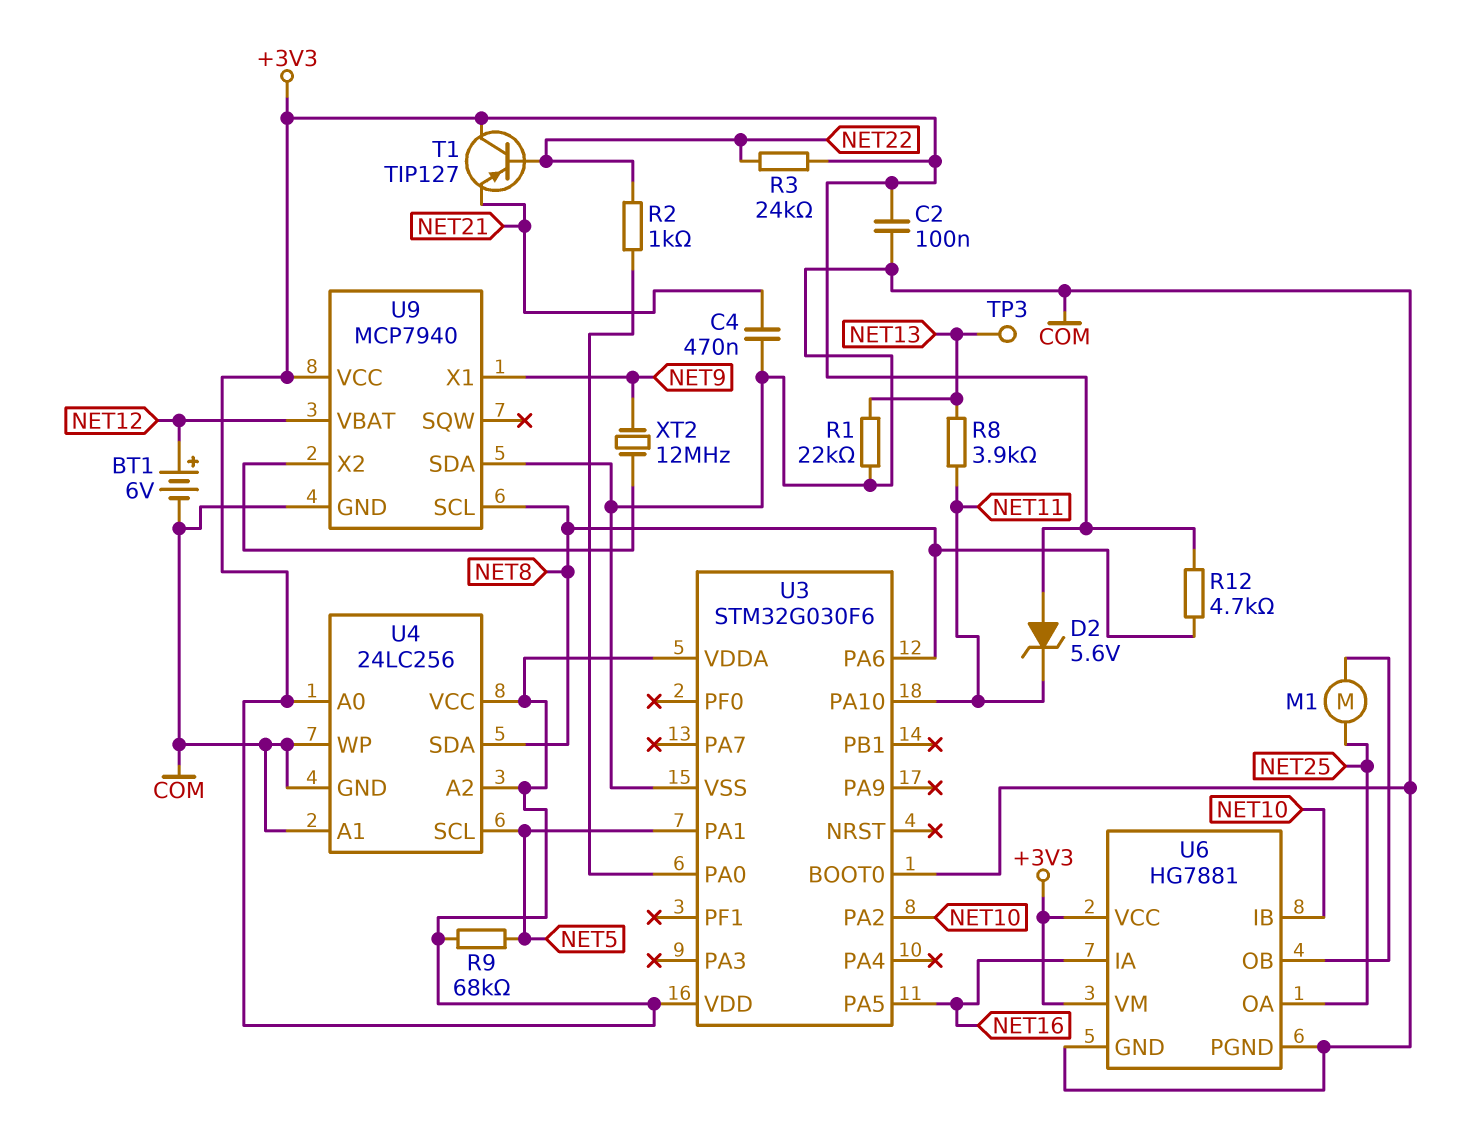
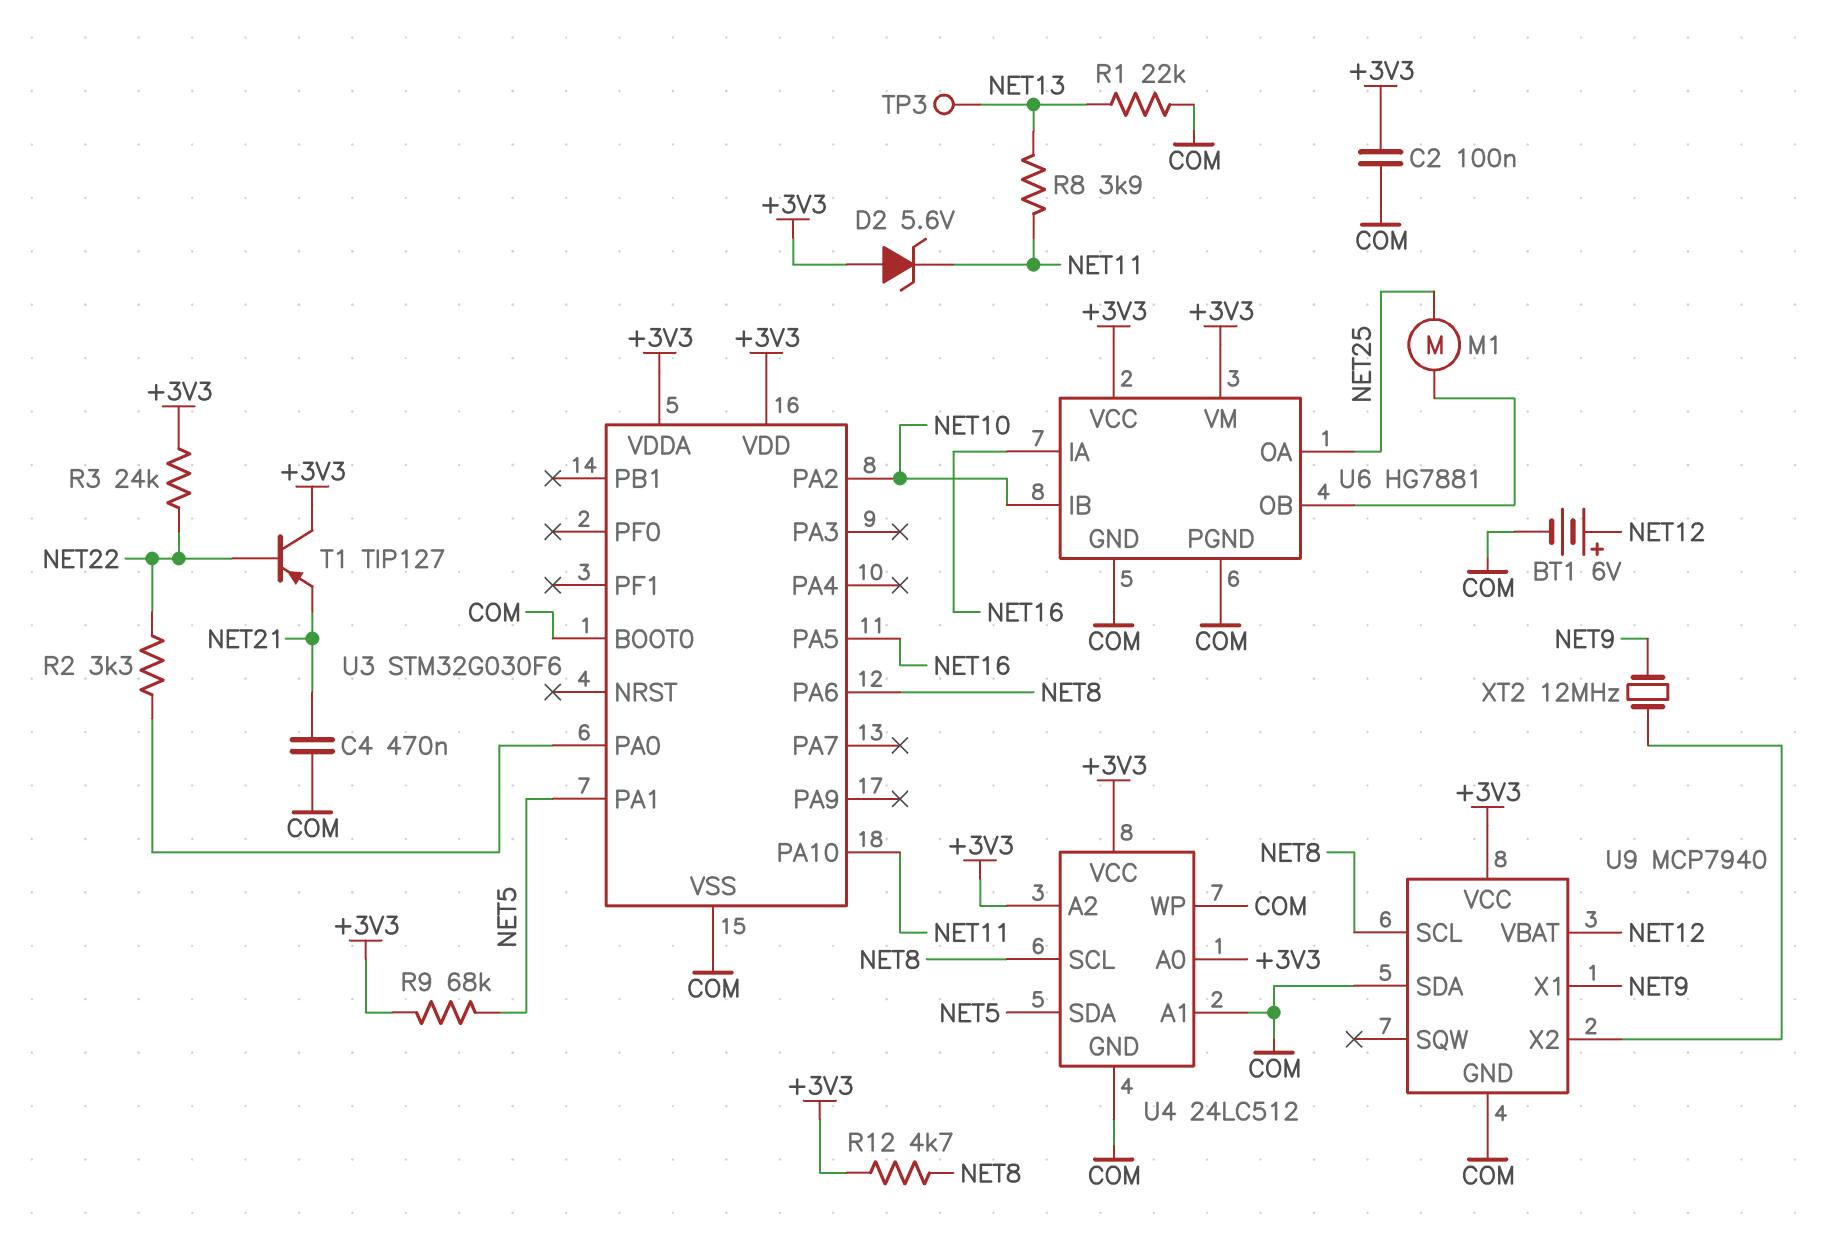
R2: 1k (NET22, U3/PA0) -> 3.3k (NET22, U3/PA0)
U4: 24LC256 -> 24LC512
U4 pin SCL: NET5 -> NET8
U4 pin SDA: NET8 -> NET5

